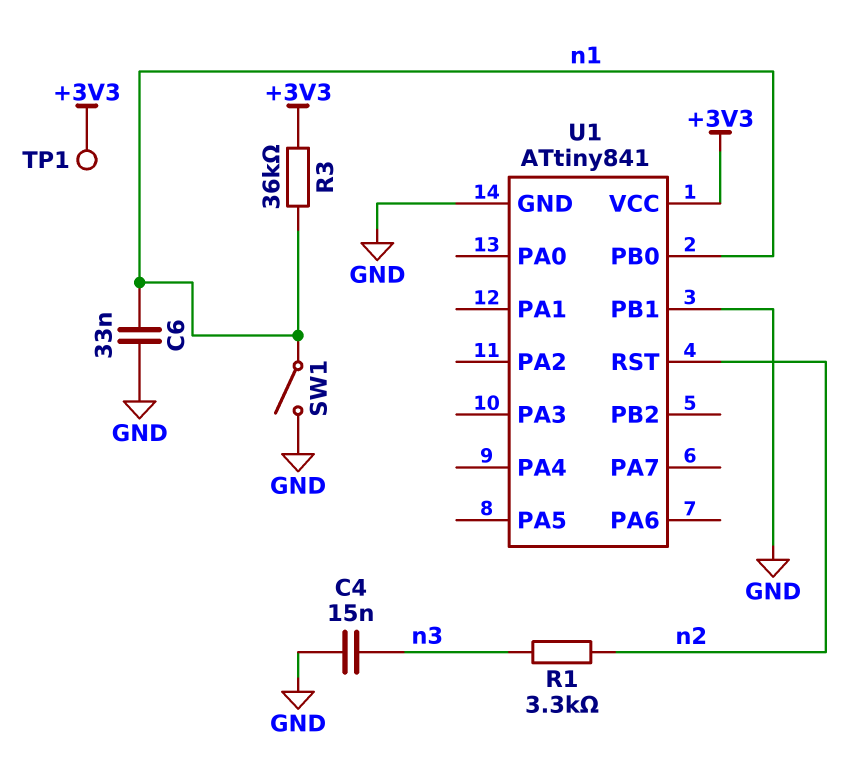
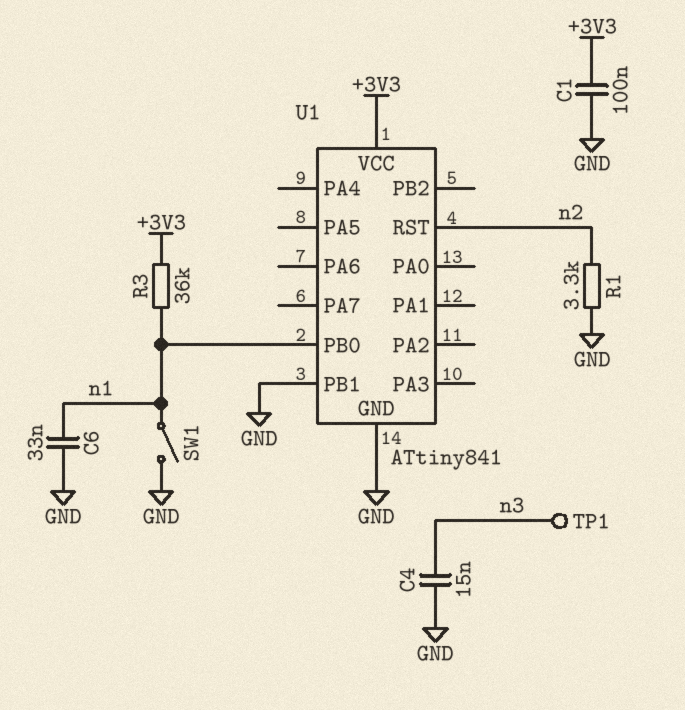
C1: none -> 100nF (+3V3, GND)
R1: 3.3k (n2, n3) -> 3.3k (GND, n2)
TP1: test point (+3V3) -> test point (n3)

